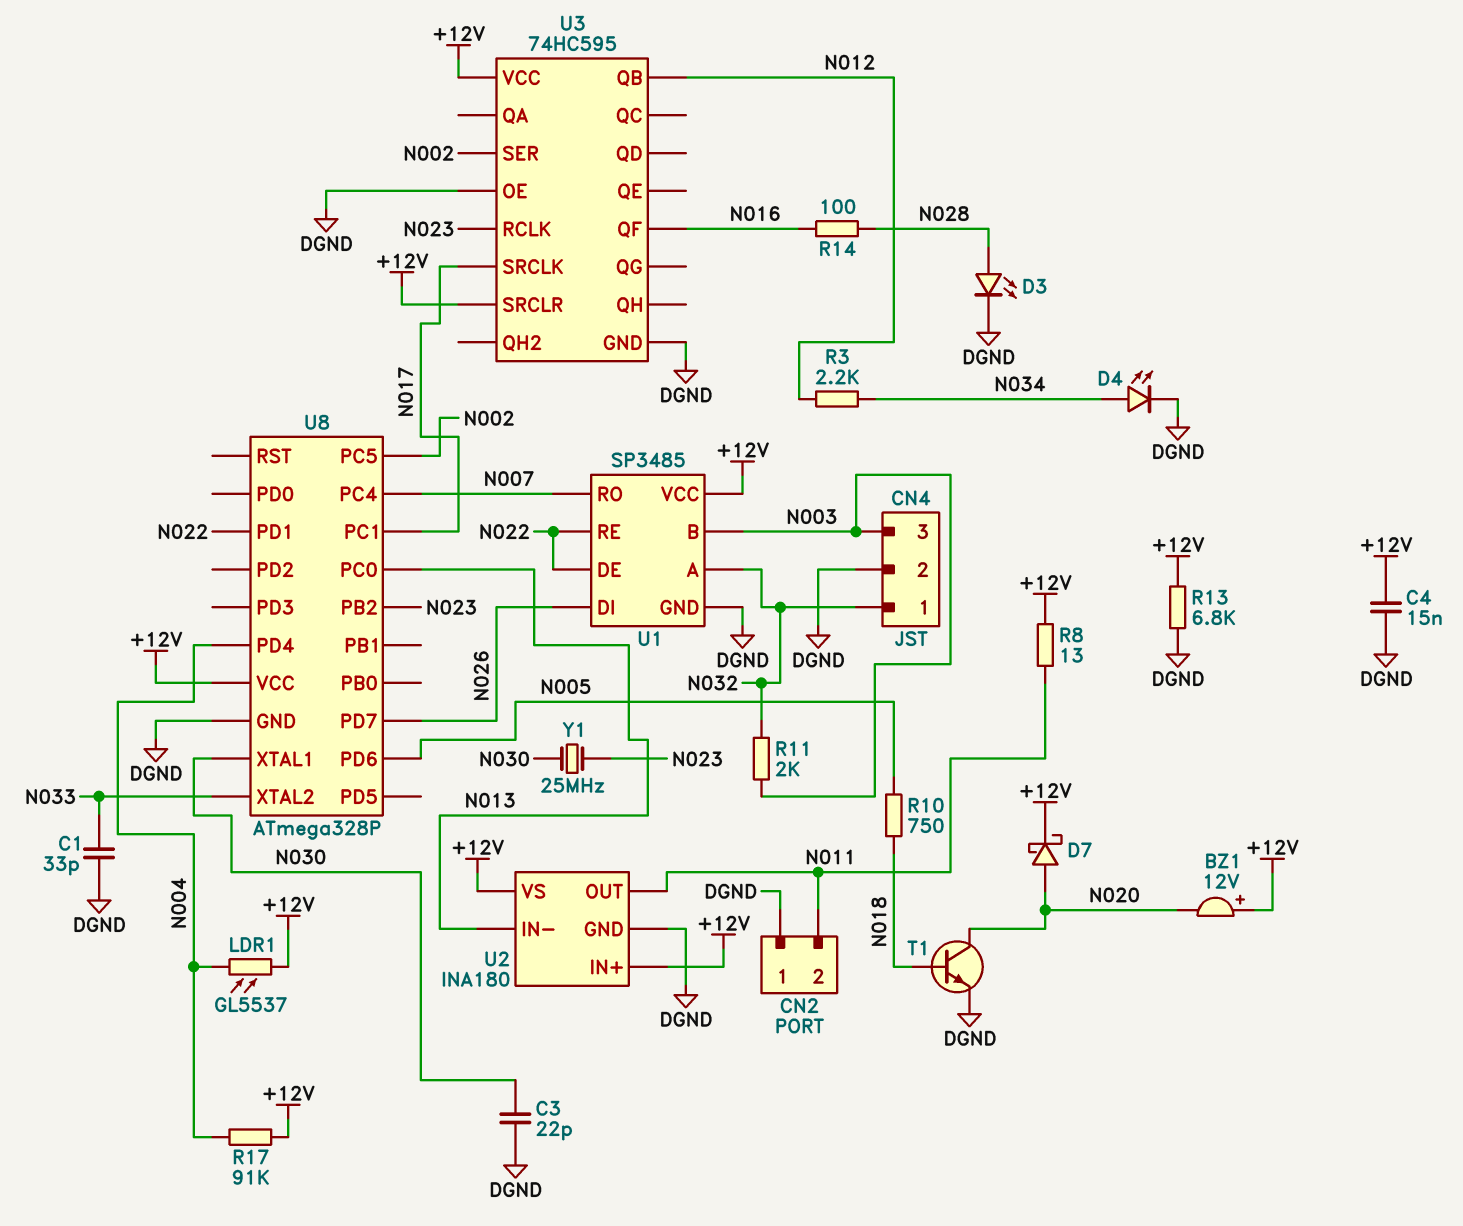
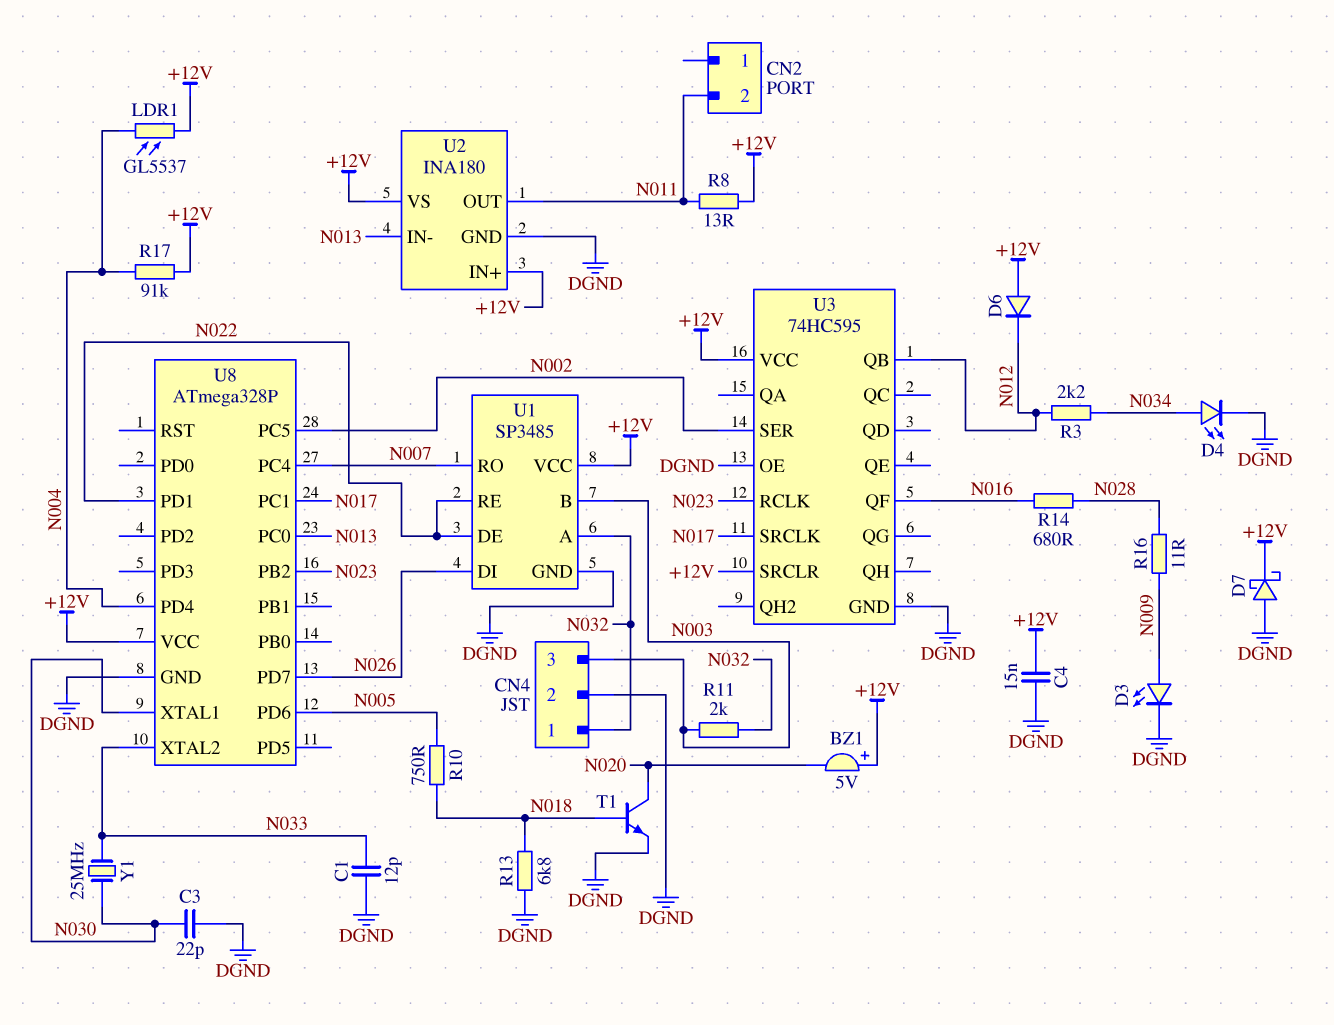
BZ1: buzzer 12V (plus +12V, minus N020) -> buzzer 5V (plus +12V, minus N020)
C1: 33pF (DGND, N033) -> 12pF (DGND, N033)
CN2 pin 1: DGND -> none
D3: LED (A N028, K DGND) -> LED (A N009, K DGND)
D6: none -> diode (A +12V, K N012)
D7: schottky (A N020, K +12V) -> schottky (A DGND, K +12V)
R13: 6.8k (+12V, DGND) -> 6.8k (DGND, N018)
R14: 100 (N016, N028) -> 680 (N016, N028)
R16: none -> 11 (N009, N028)
Y1: 25MHz (N023, N030) -> 25MHz (N030, N033)

